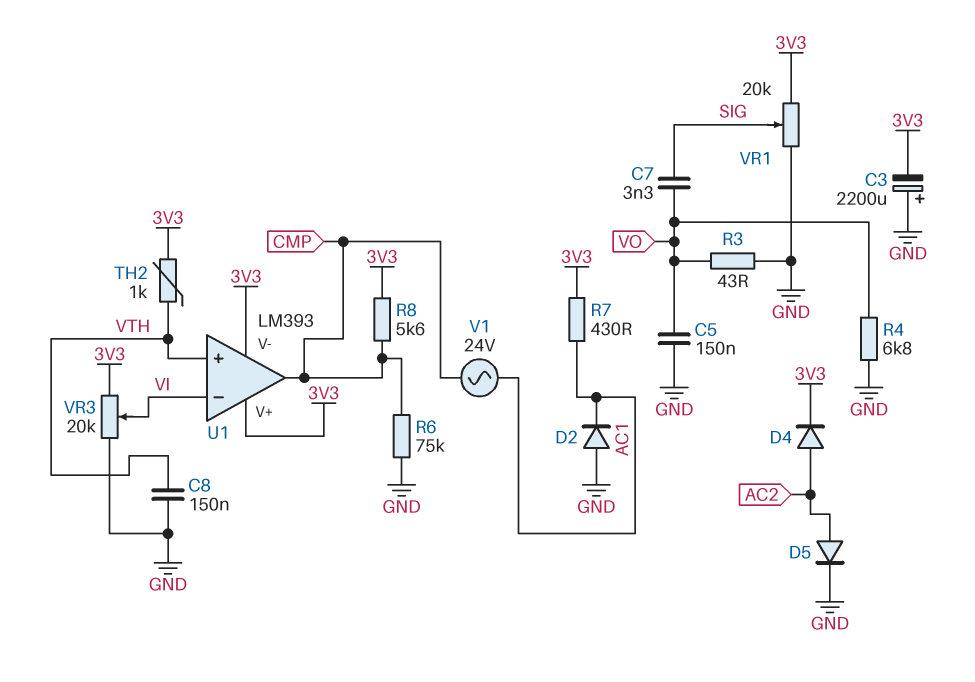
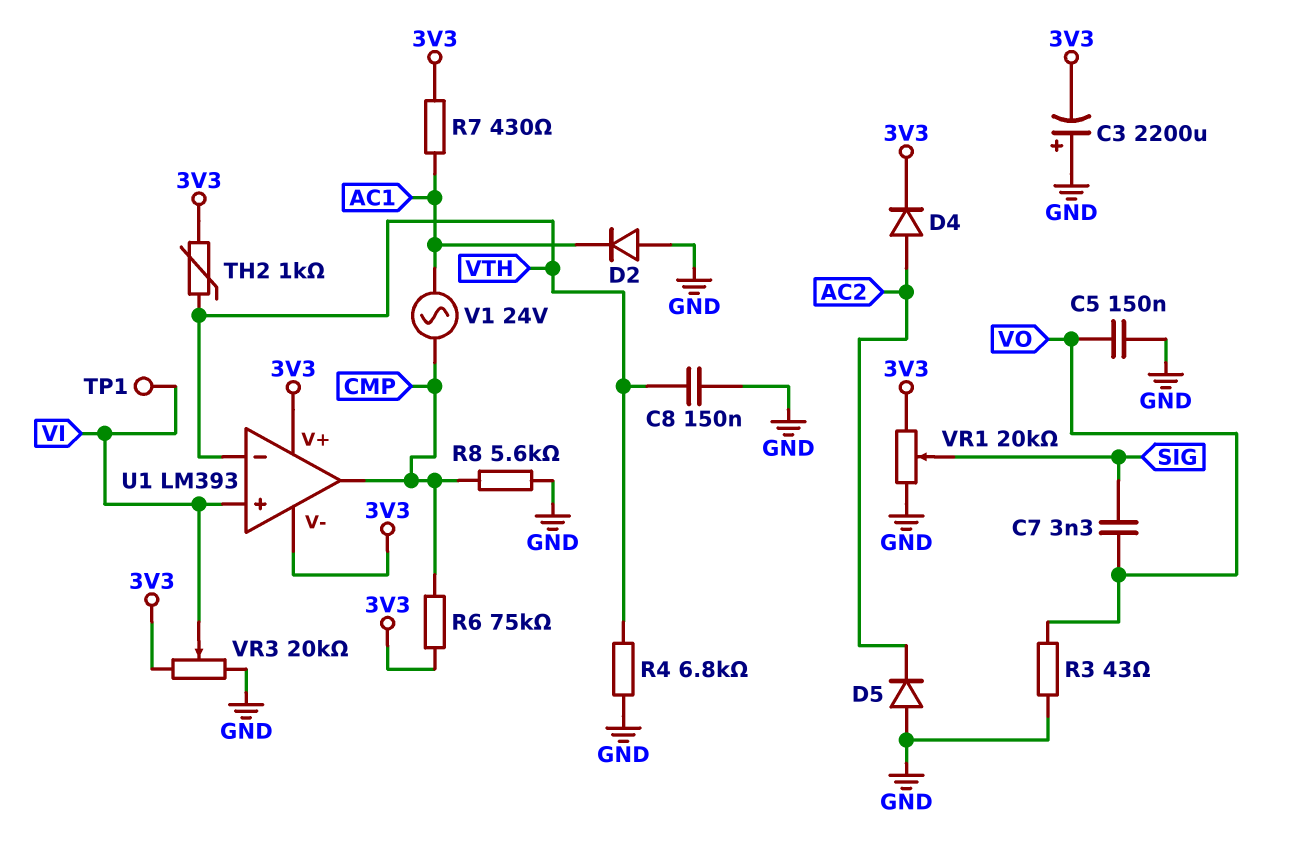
D5: diode (A AC2, K GND) -> diode (A GND, K AC2)
R4: 6.8k (GND, VO) -> 6.8k (GND, VTH)
R6: 75k (CMP, GND) -> 75k (3V3, CMP)
R8: 5.6k (3V3, CMP) -> 5.6k (CMP, GND)
TP1: none -> test point (VI)
U1 pin in+: VTH -> VI
U1 pin in-: VI -> VTH

